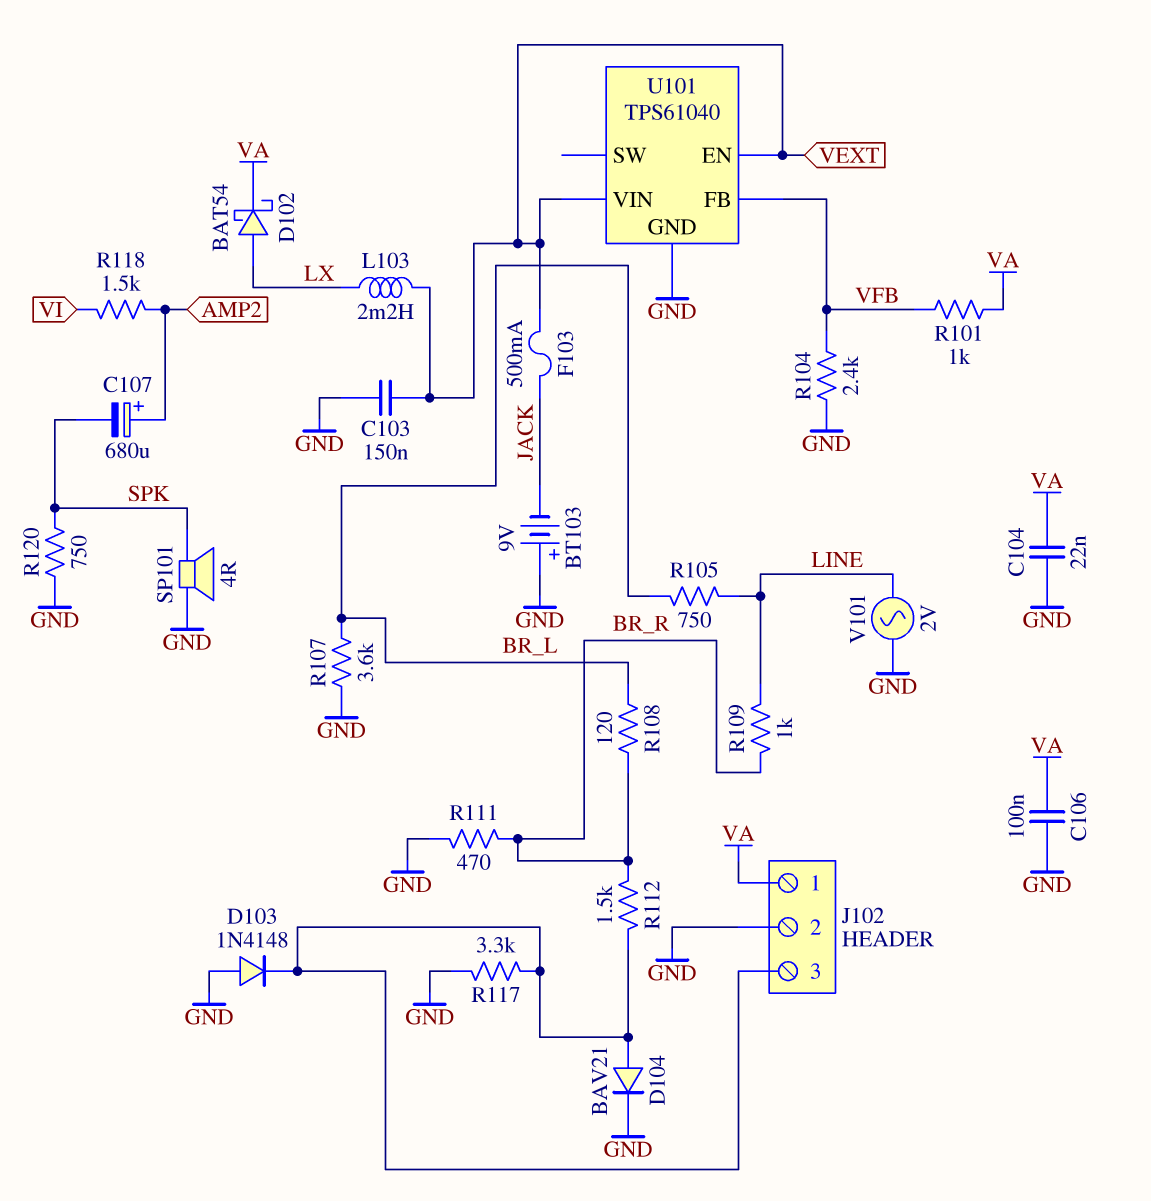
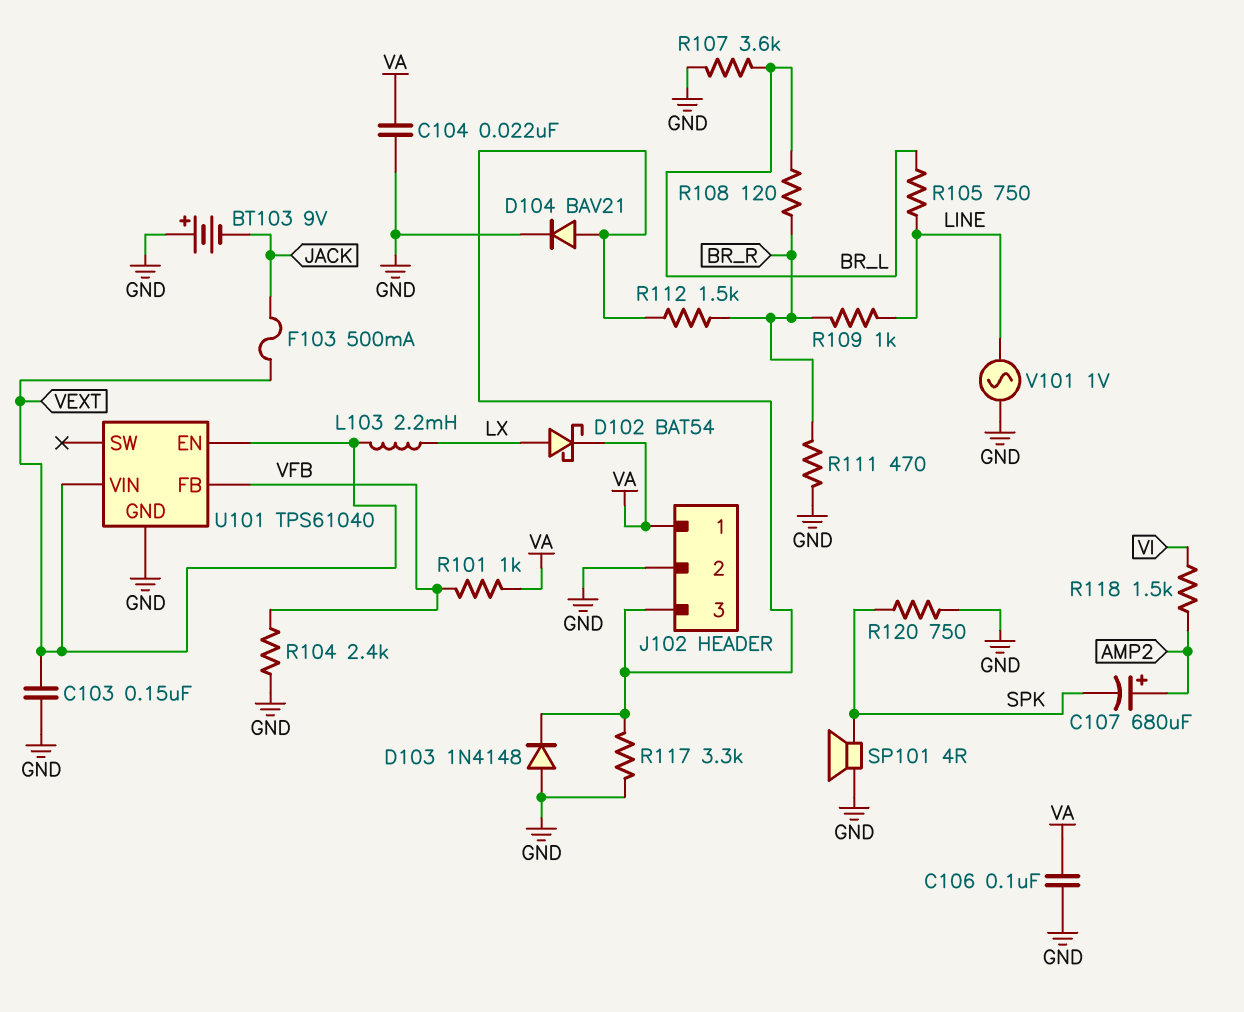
V101: AC 2V (GND, LINE) -> AC 1V (GND, LINE)

